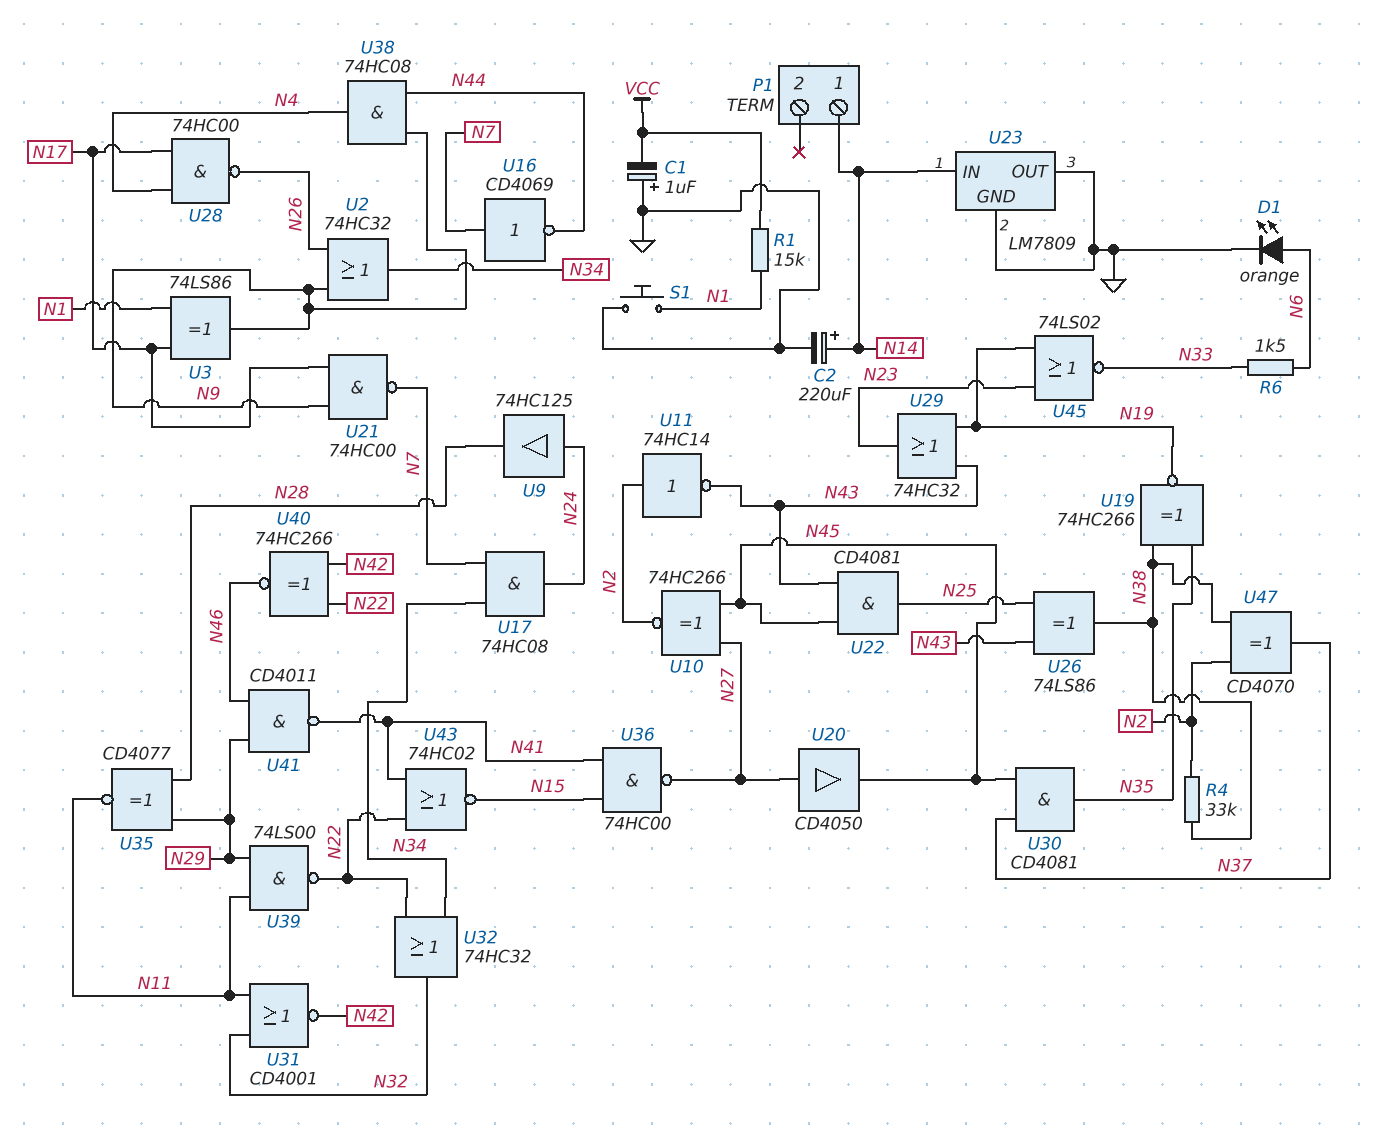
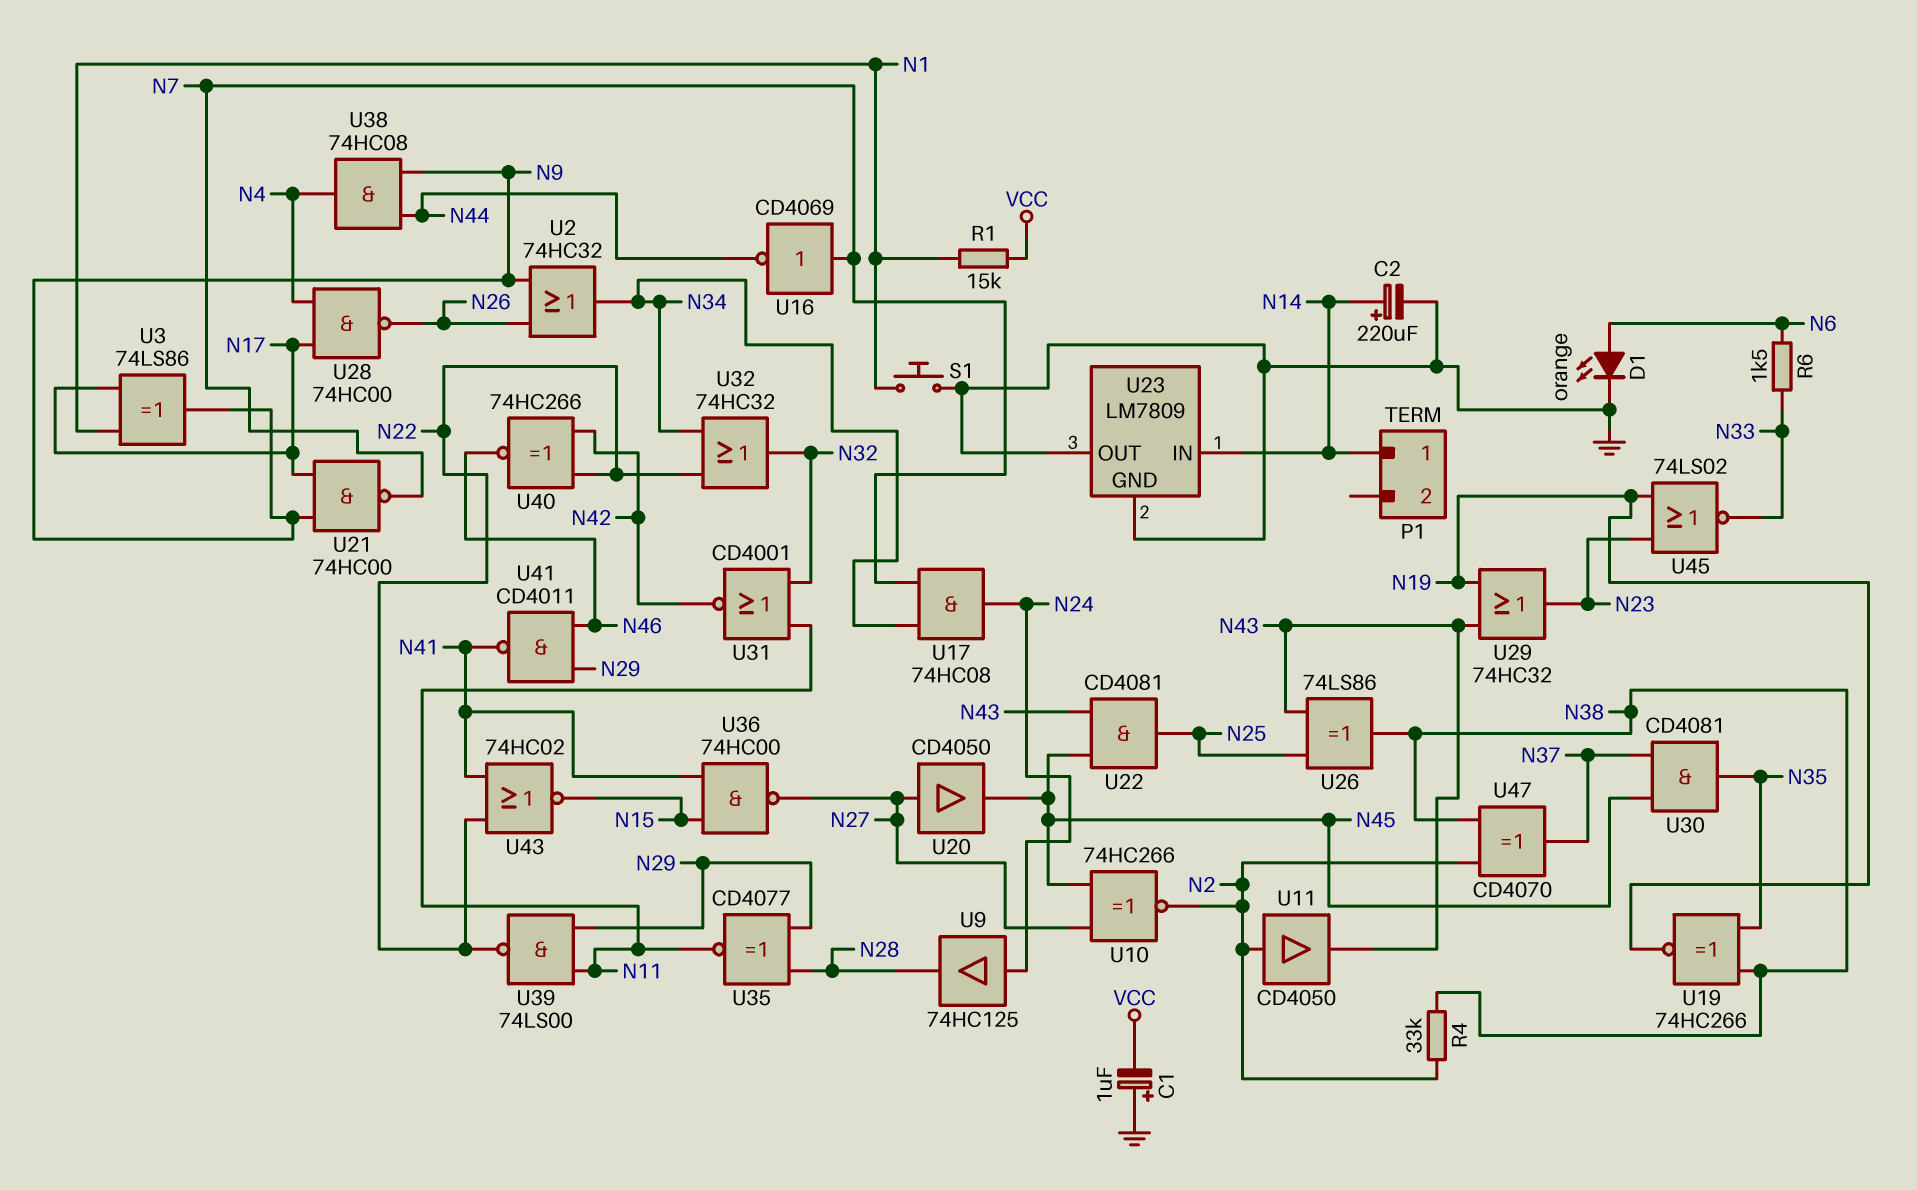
U11: NOT 74HC14 (in N2, out N43) -> buffer CD4050 (in N2, out N43)

